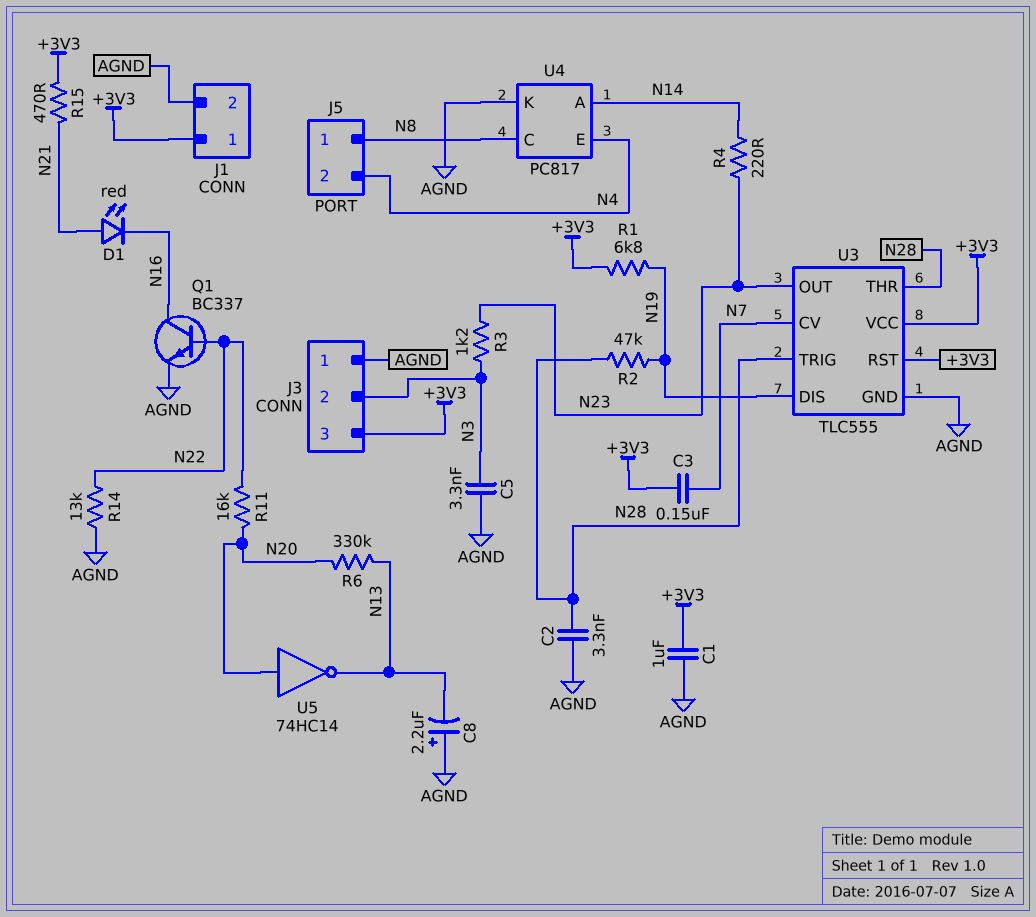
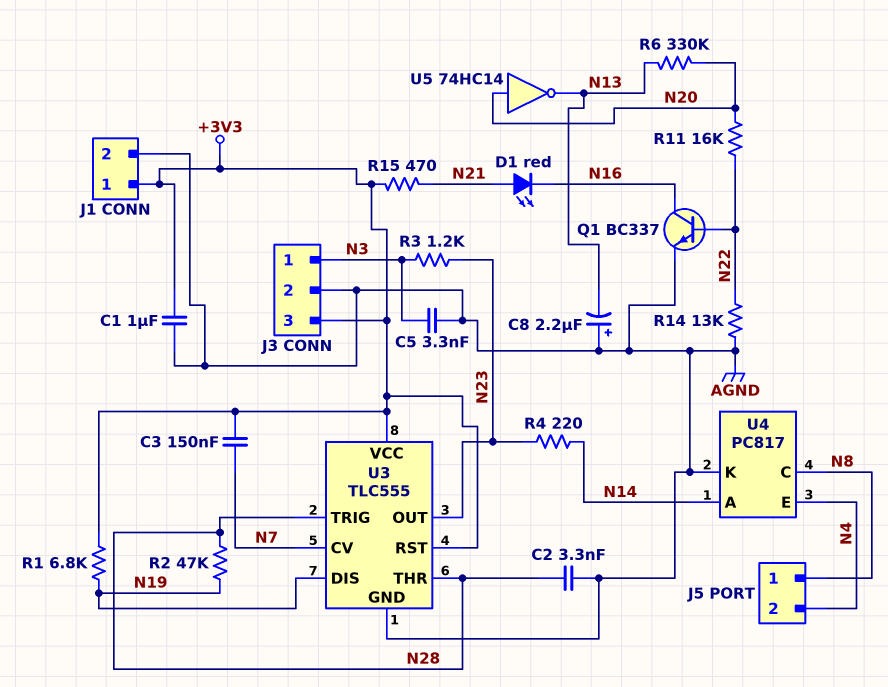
J3 pin 1: AGND -> N3
J3 pin 2: N3 -> AGND

